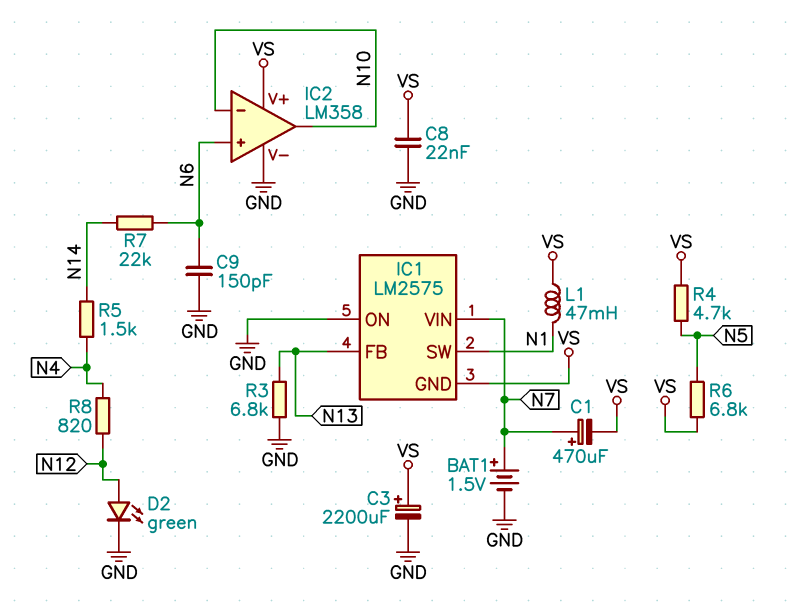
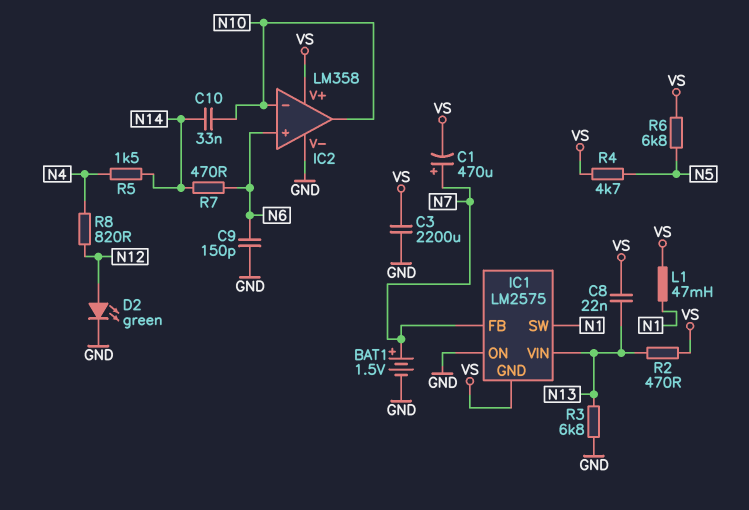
C3: 2200uF (plus VS, minus GND) -> 2200uF (GND, VS)
C8: 22nF (GND, VS) -> 22nF (N13, VS)
C10: none -> 33nF (N10, N14)
IC1 pin FB: N13 -> N7
IC1 pin VIN: N7 -> N13
R2: none -> 470 (N13, VS)
R7: 22k (N6, N14) -> 470 (N6, N14)

